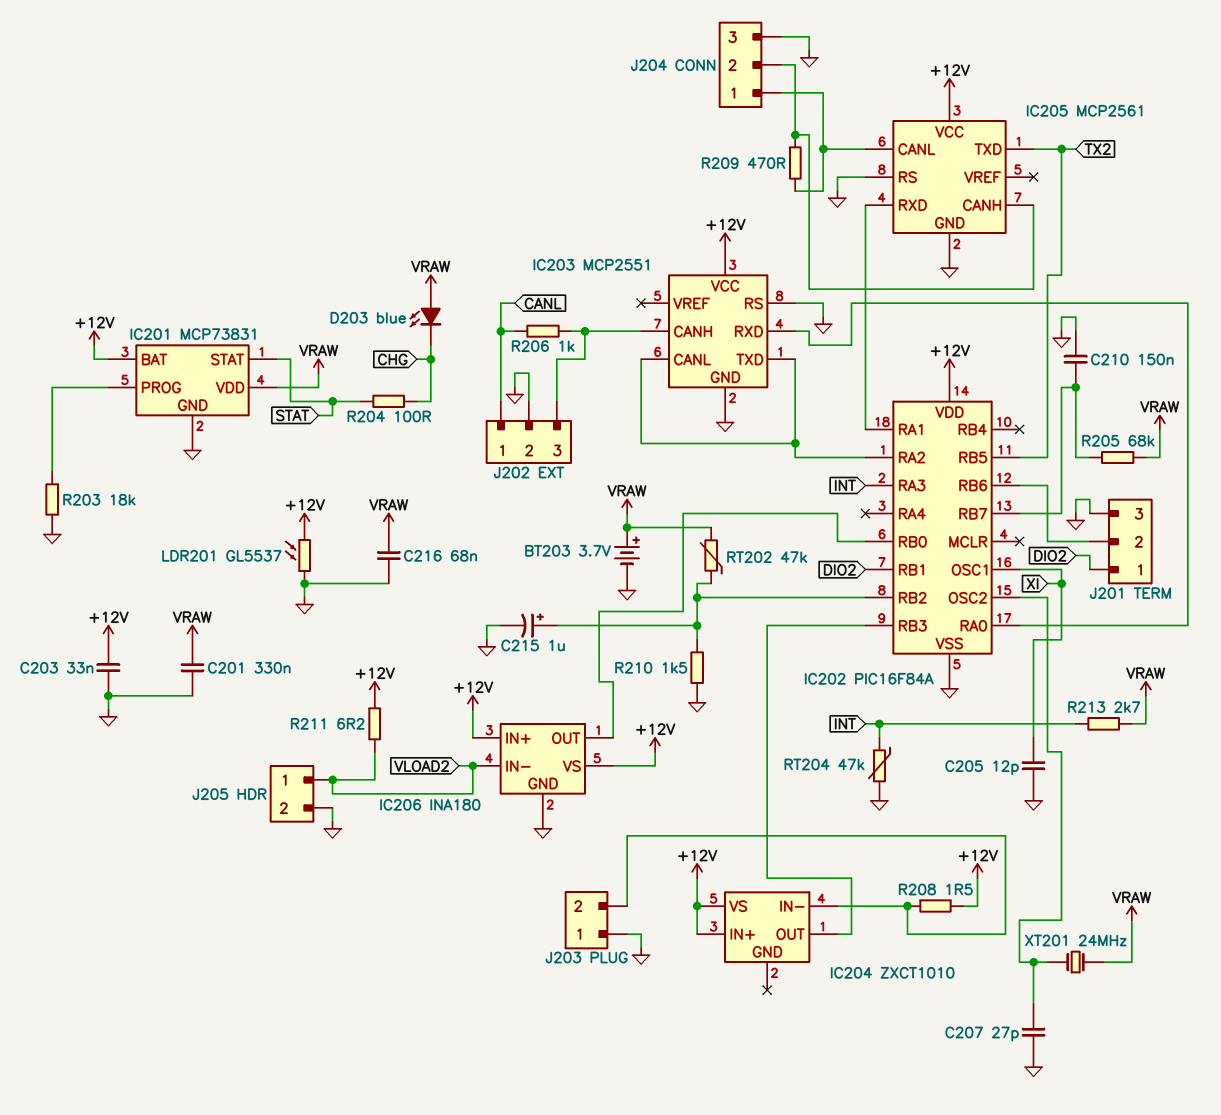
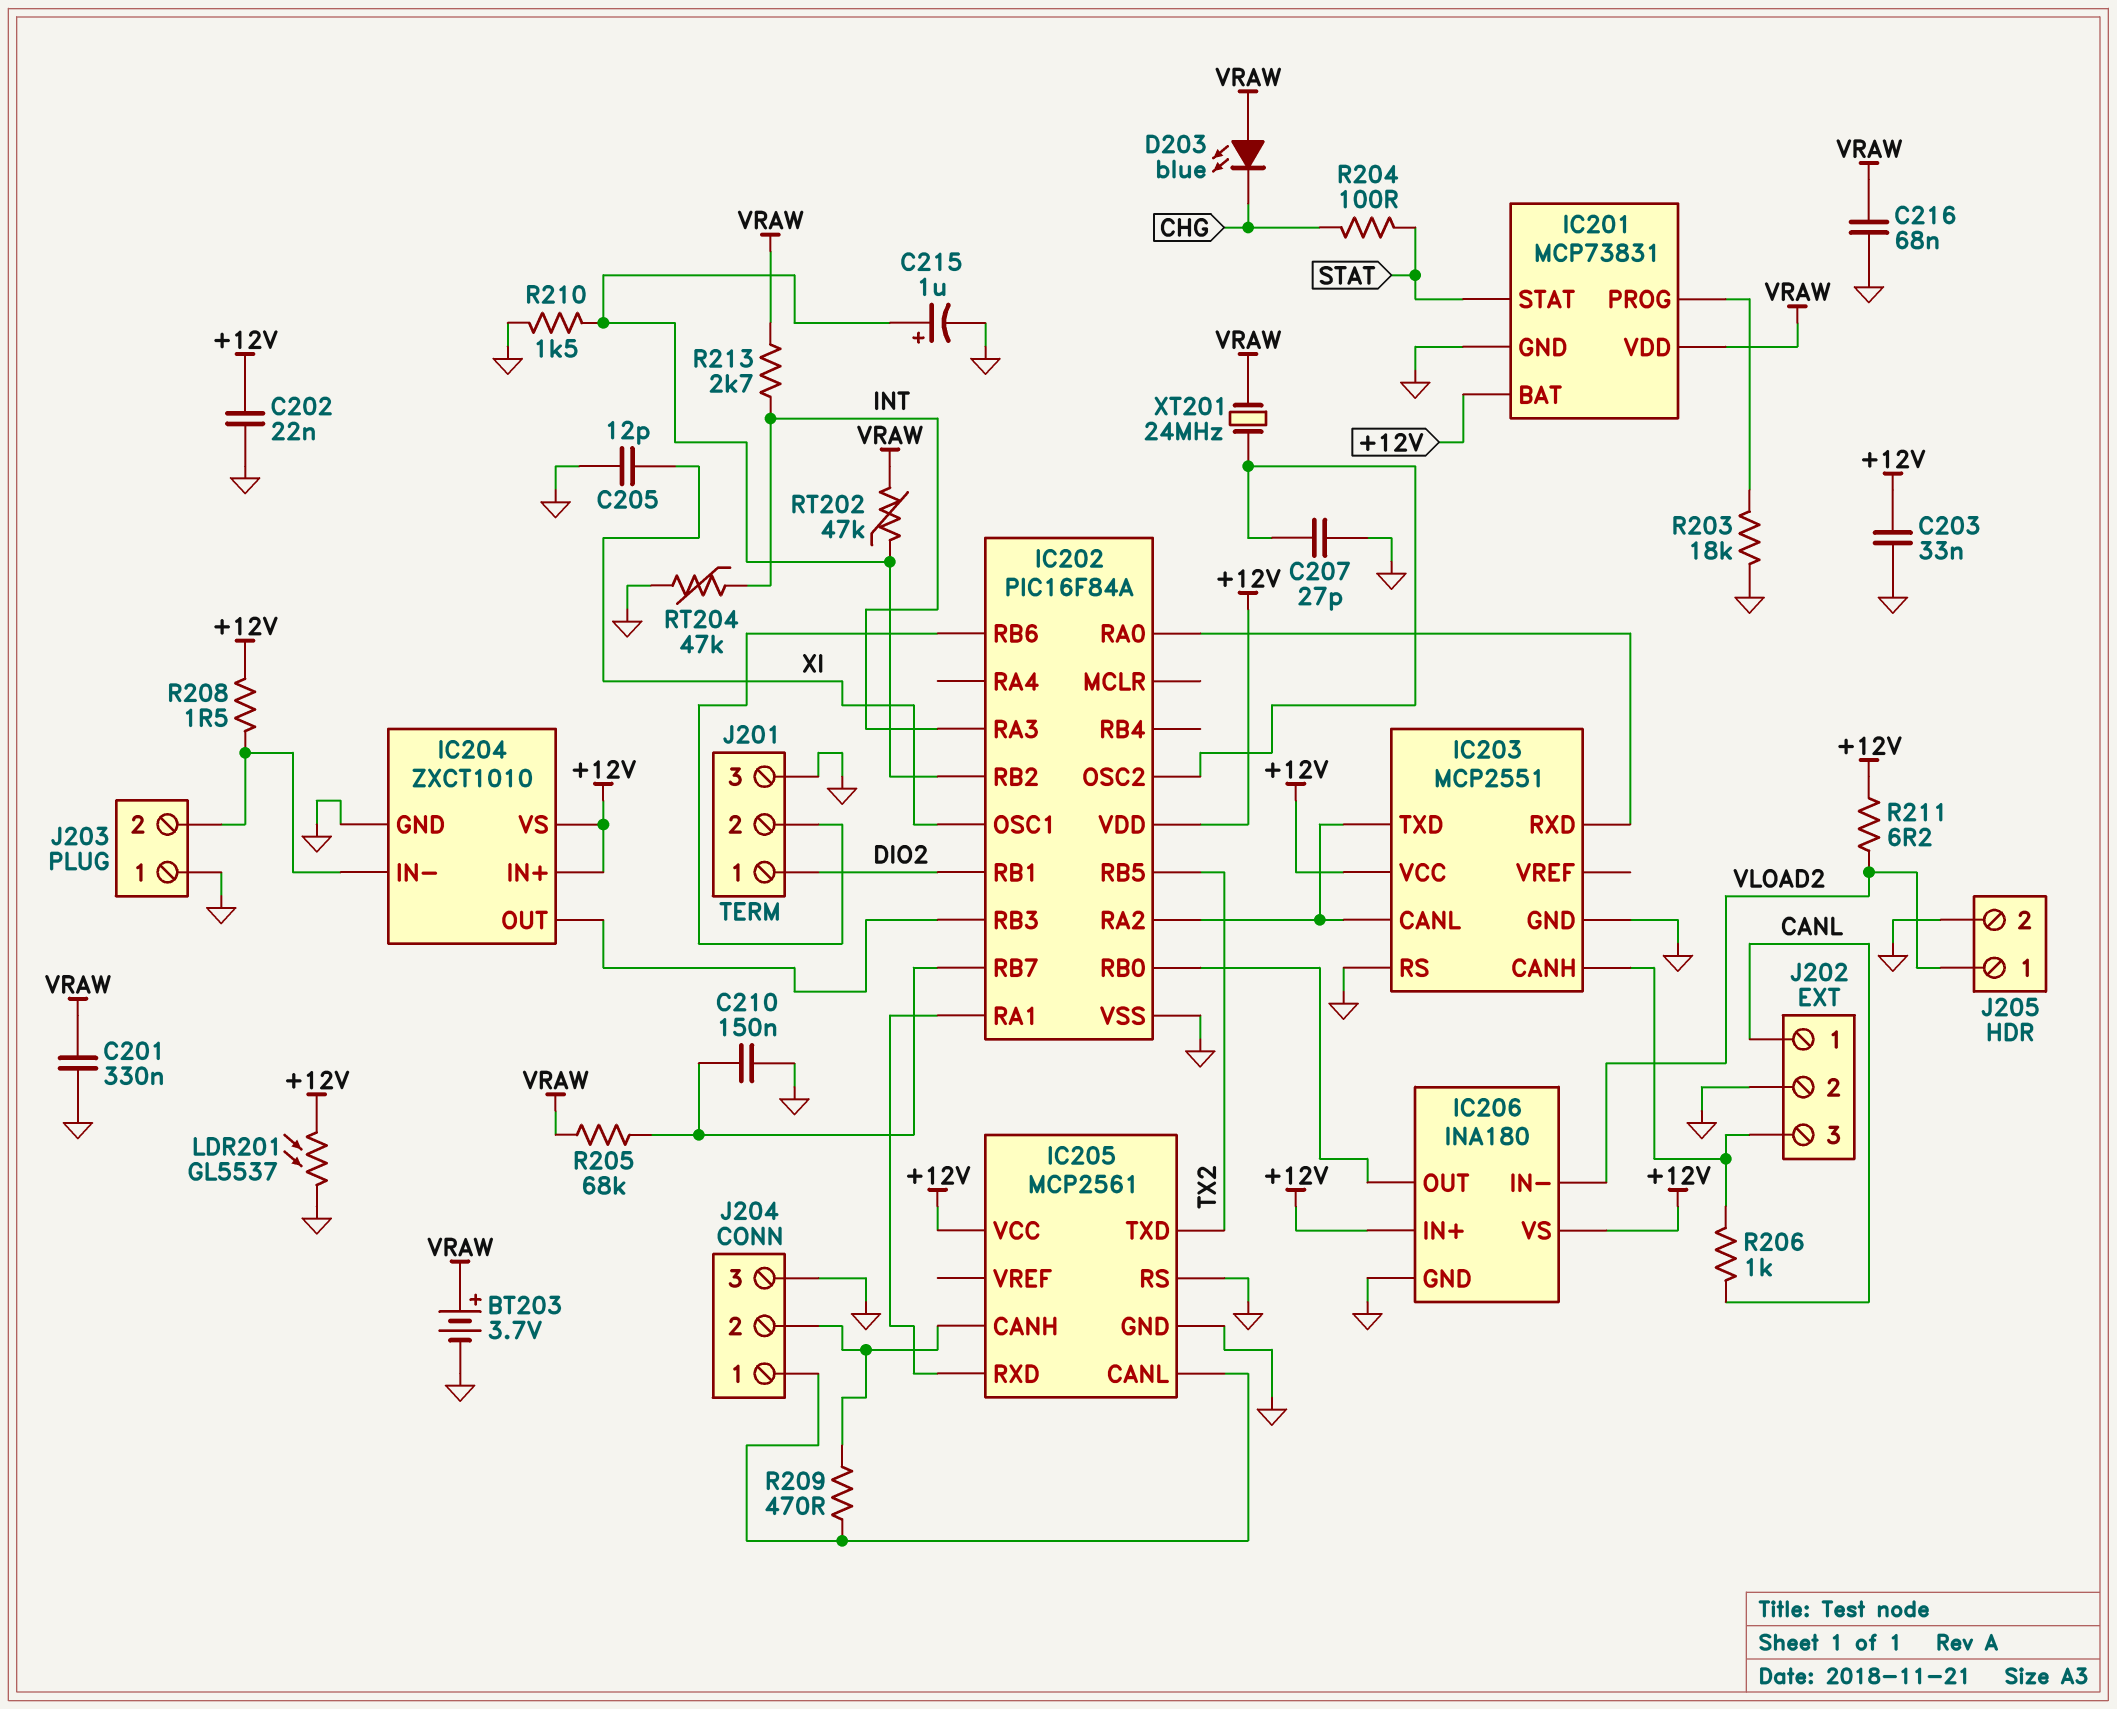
C202: none -> 22nF (+12V, GND)
IC204 pin GND: none -> GND

